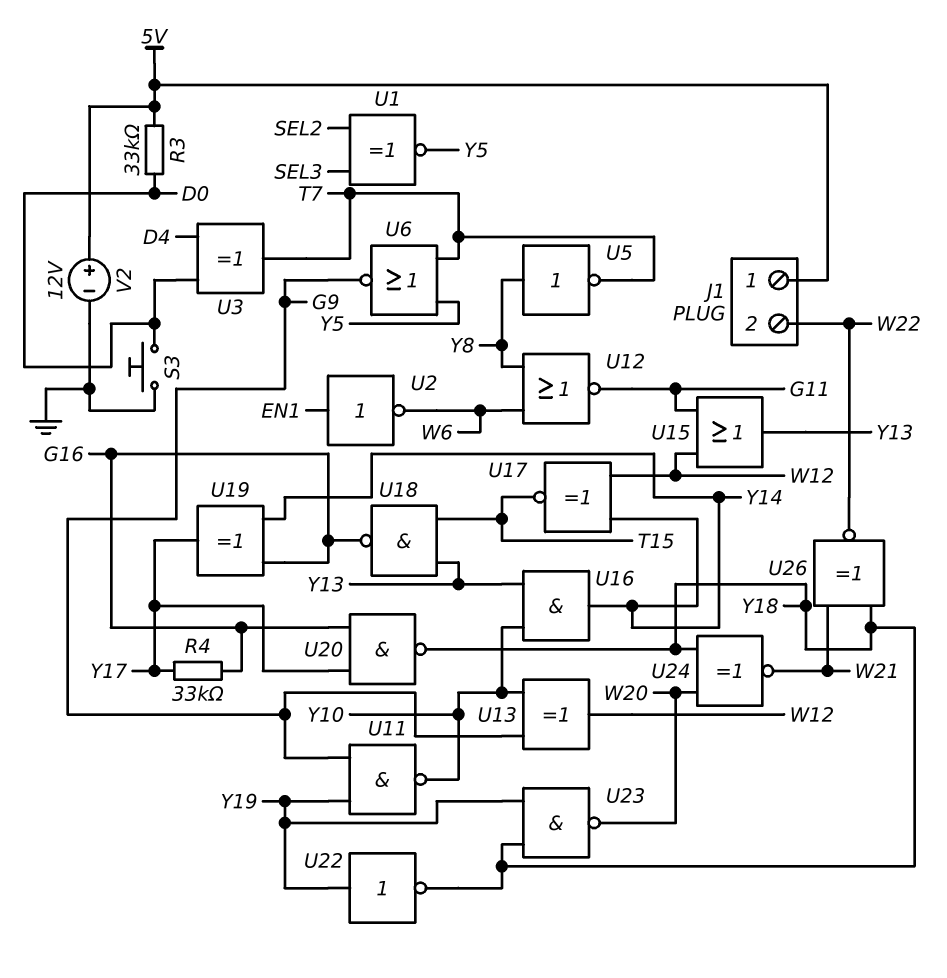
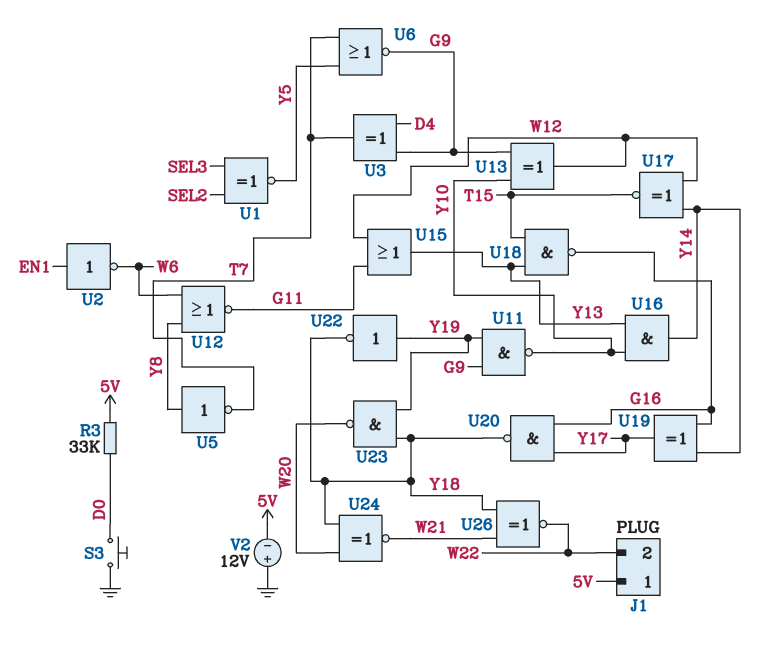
R4: 33k (G16, Y17) -> none
U3: XOR (in D0, in D4, out T7) -> XOR (in D4, in G9, out T7)
V2: 12V (plus 5V, minus GND) -> 12V (plus GND, minus 5V)

